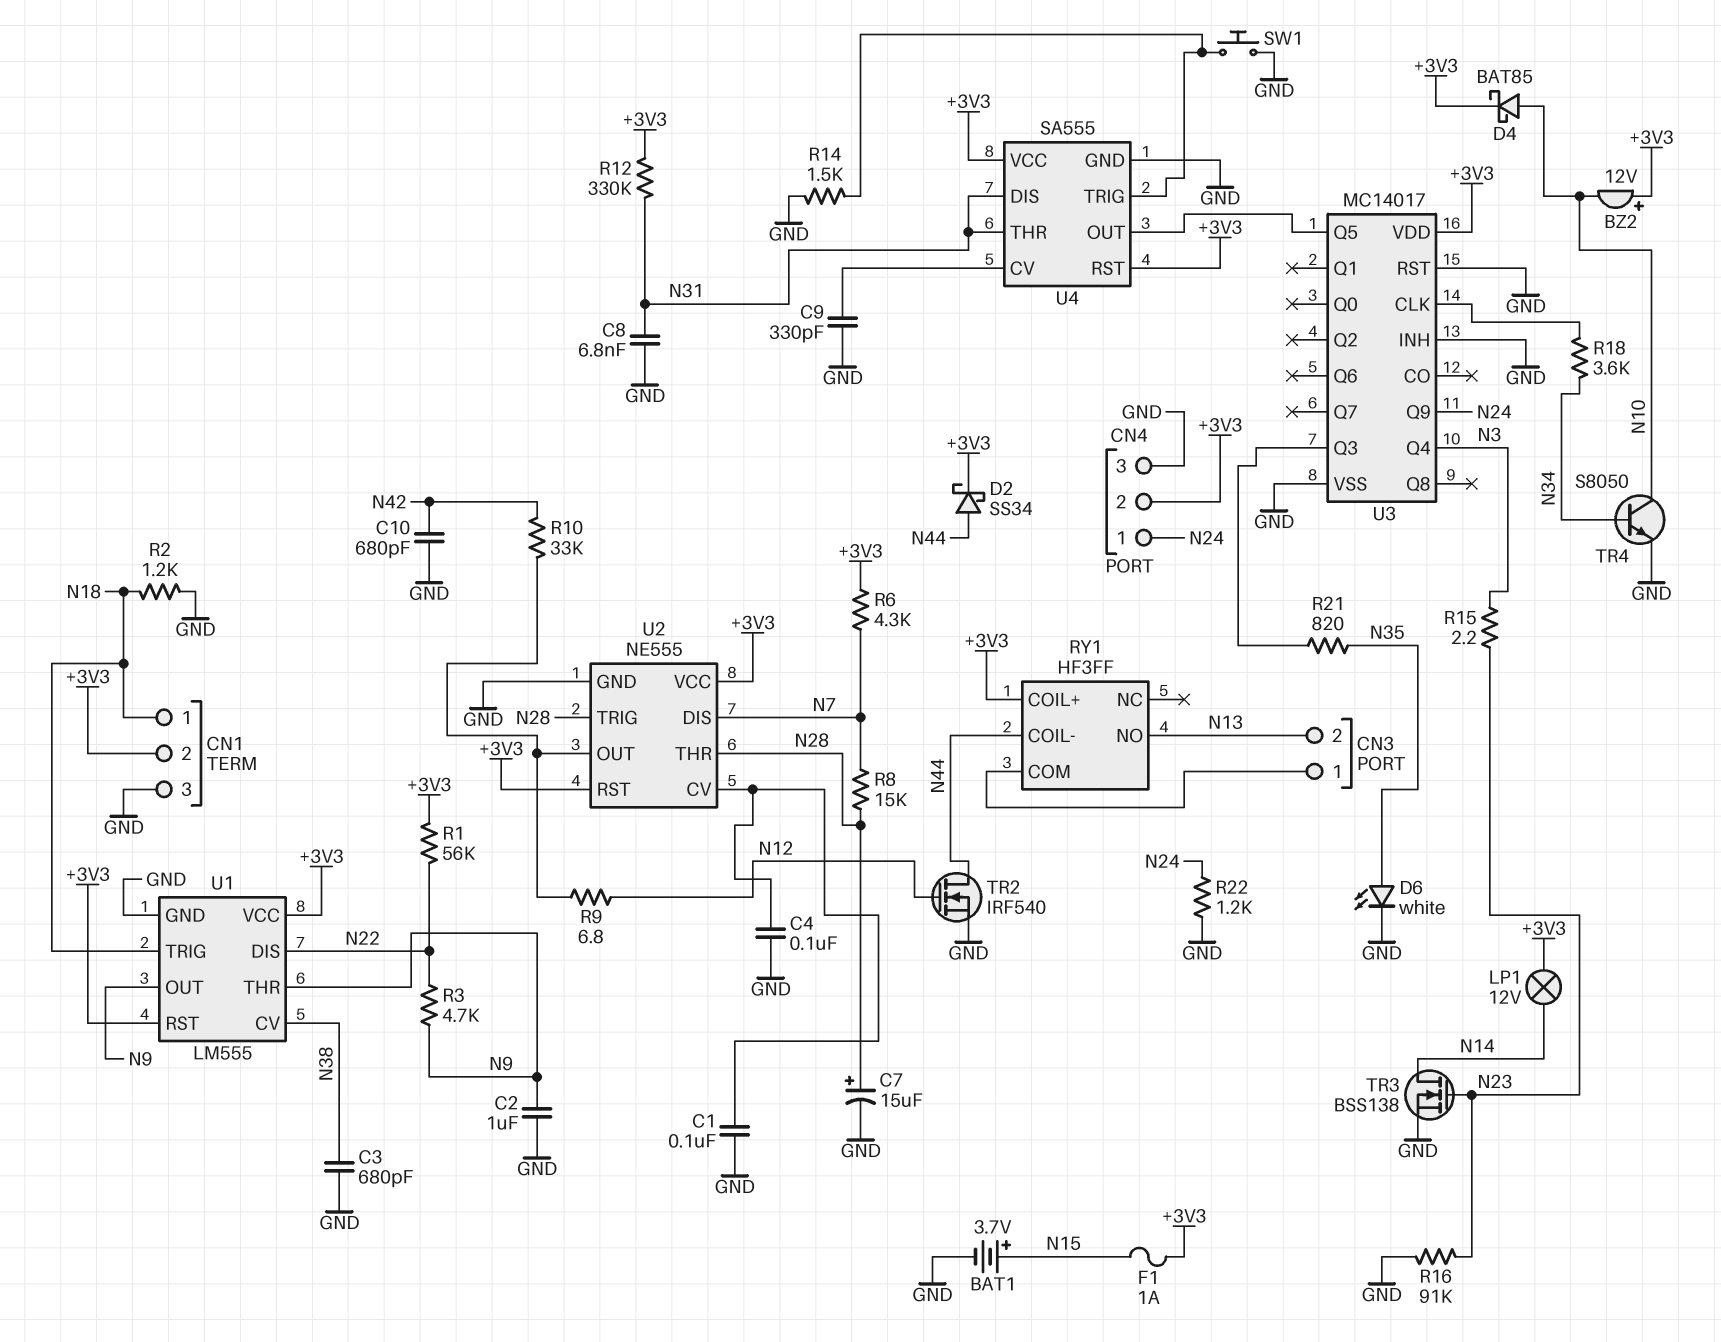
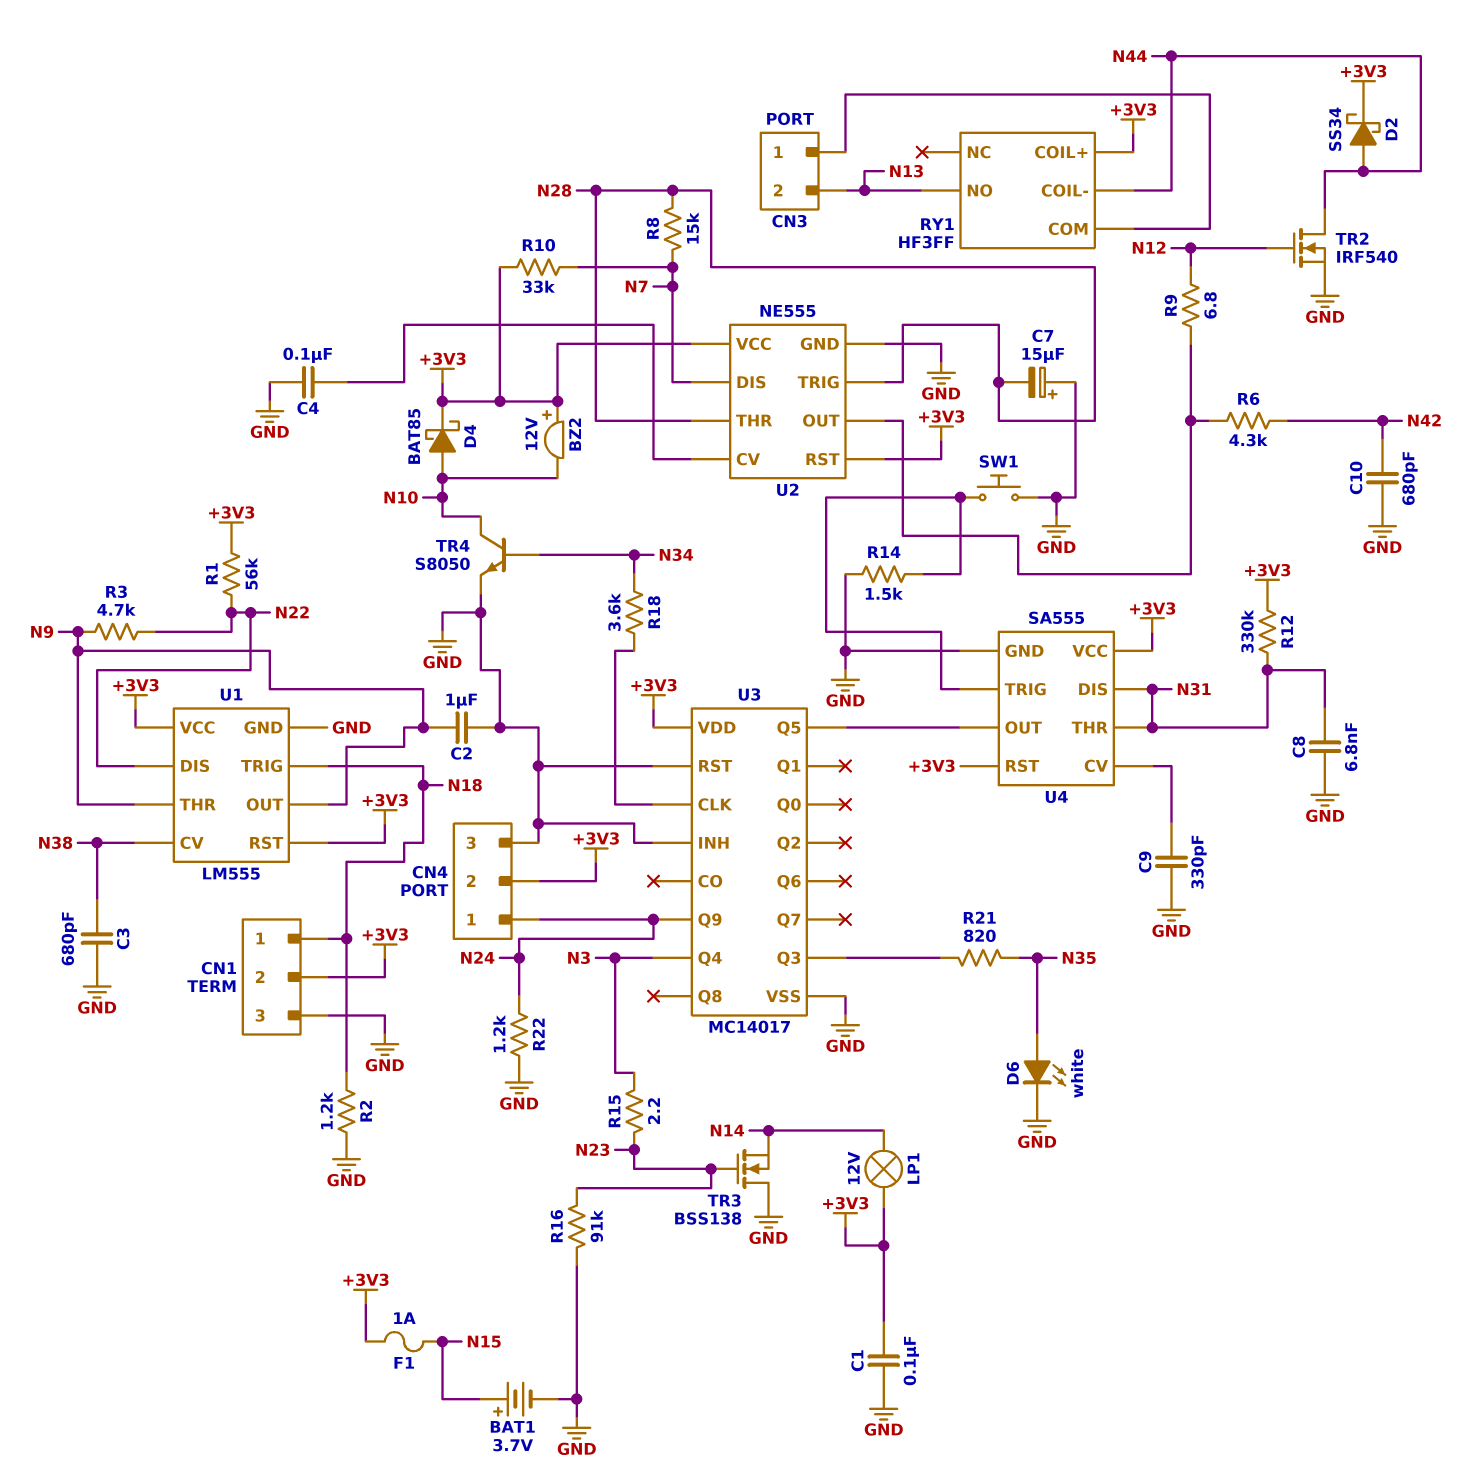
C1: 100nF (GND, U2/CV) -> 100nF (+3V3, GND)
C7: 15uF (plus N28, minus GND) -> 15uF (plus GND, minus N28)
R6: 4.3k (+3V3, N7) -> 4.3k (N42, U2/OUT)
R10: 33k (N42, U2/OUT) -> 33k (+3V3, N7)
TR3: NMOS BSS138 (G N23, D N14, S GND) -> NMOS BSS138 (G N23, D GND, S N14)

